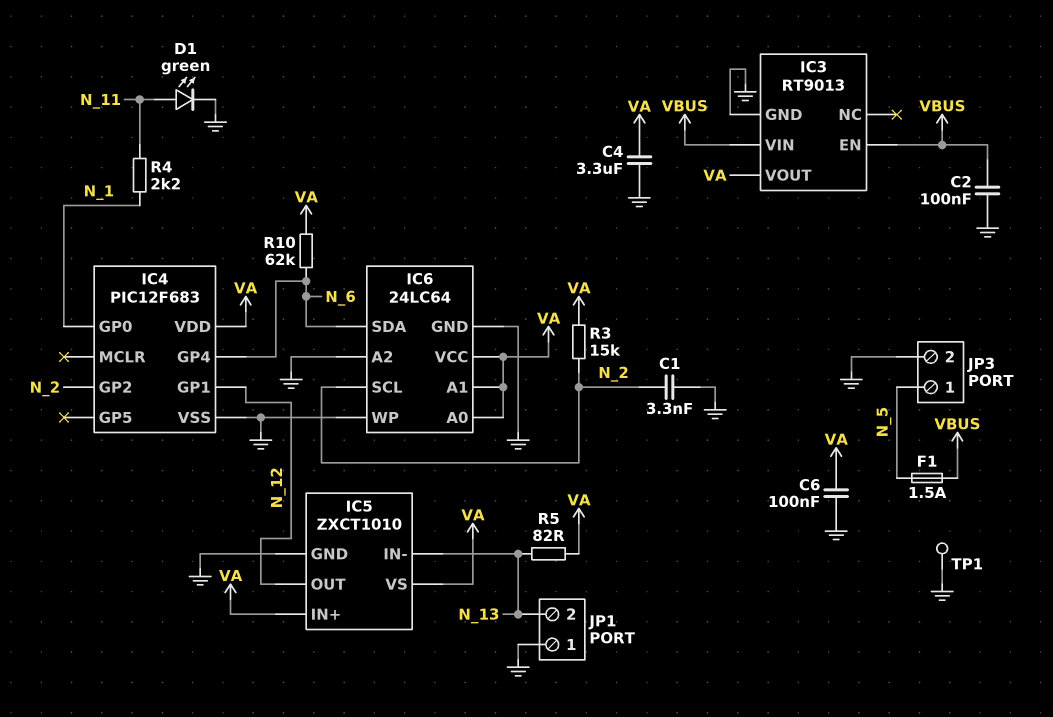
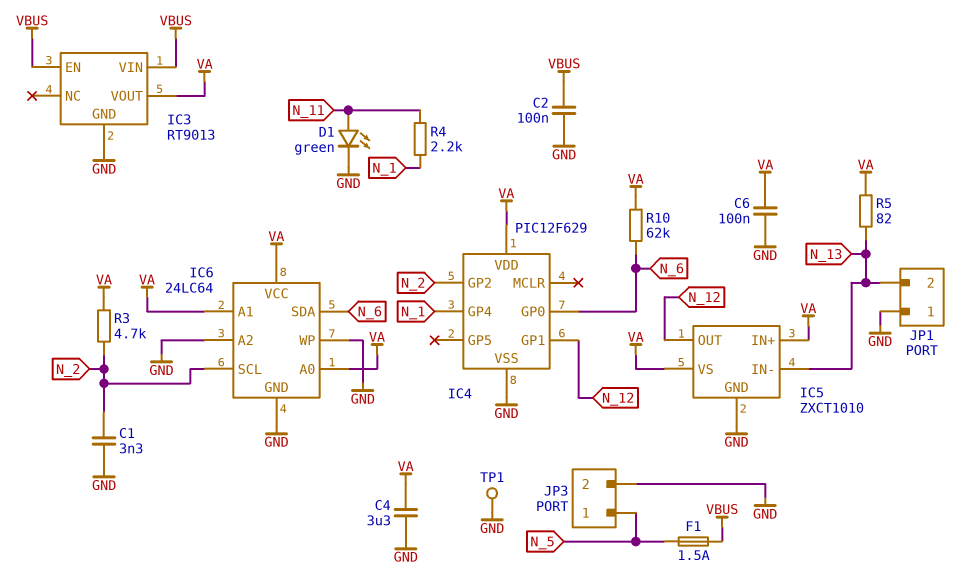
IC4: PIC12F683 -> PIC12F629
IC4 pin GP0: N_1 -> N_6
IC4 pin GP4: N_6 -> N_1
R3: 15k (N_2, VA) -> 4.7k (N_2, VA)

